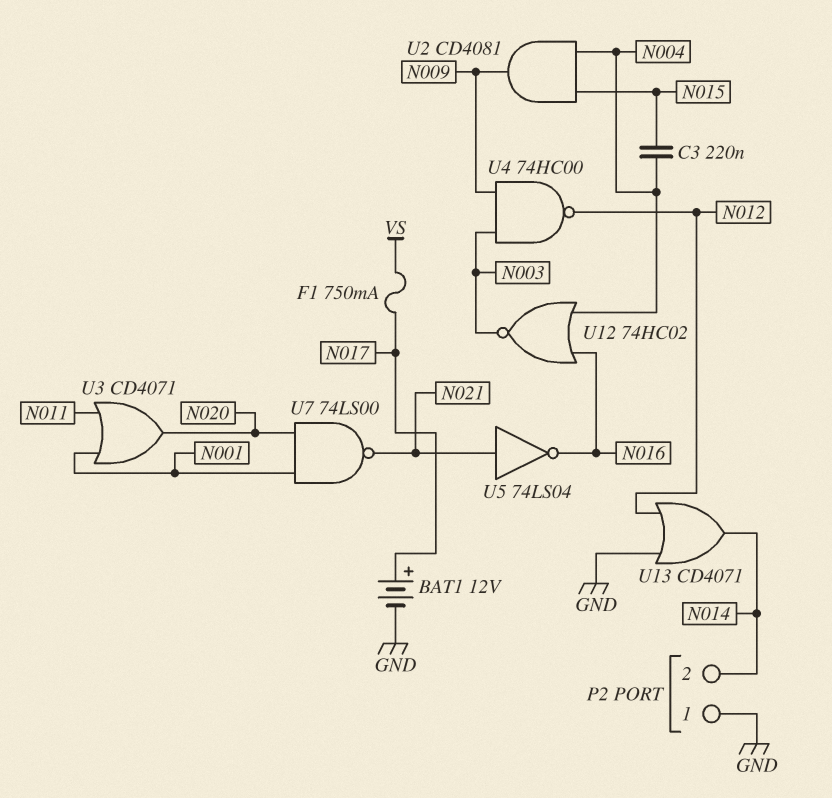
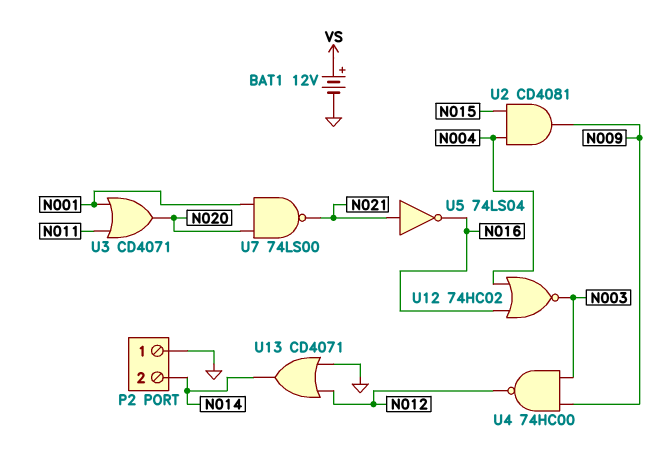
BAT1: 12V (plus N017, minus GND) -> 12V (plus VS, minus GND)
C3: 220nF (N004, N015) -> none
F1: 750mA (N017, VS) -> none

